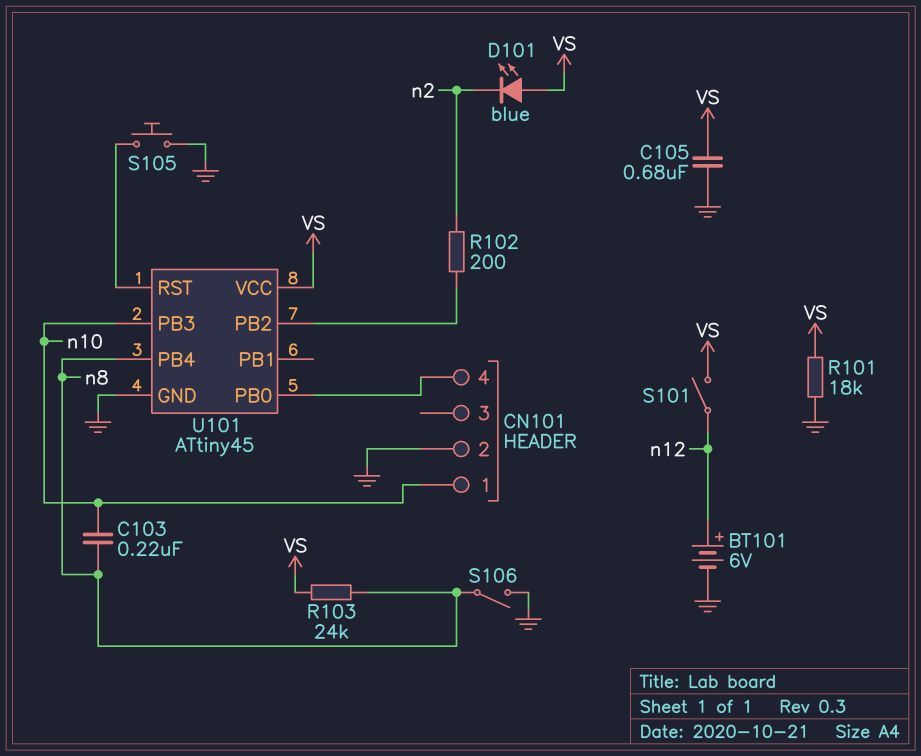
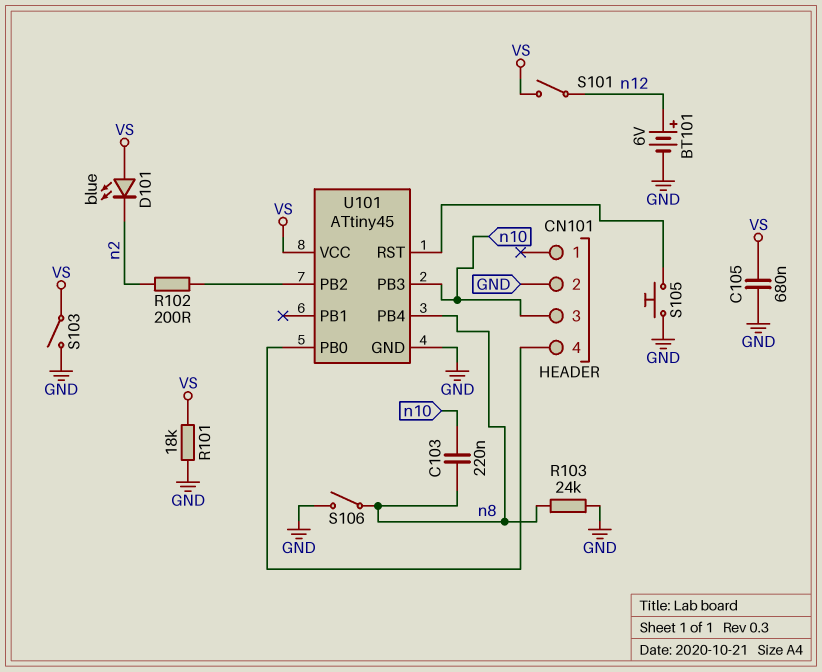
CN101 pin 1: n10 -> none
CN101 pin 3: none -> n10
R103: 24k (VS, n8) -> 24k (GND, n8)
S103: none -> switch (GND, VS)

